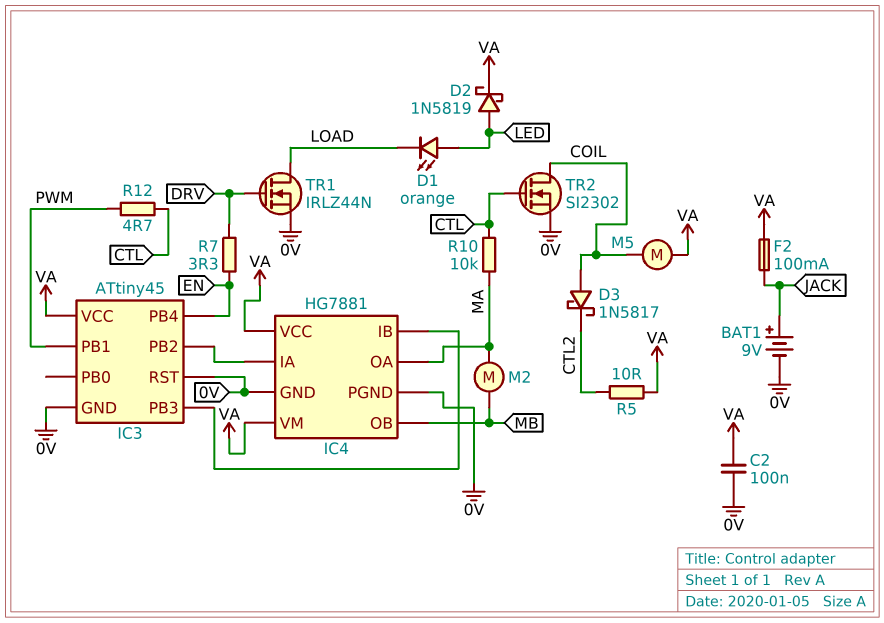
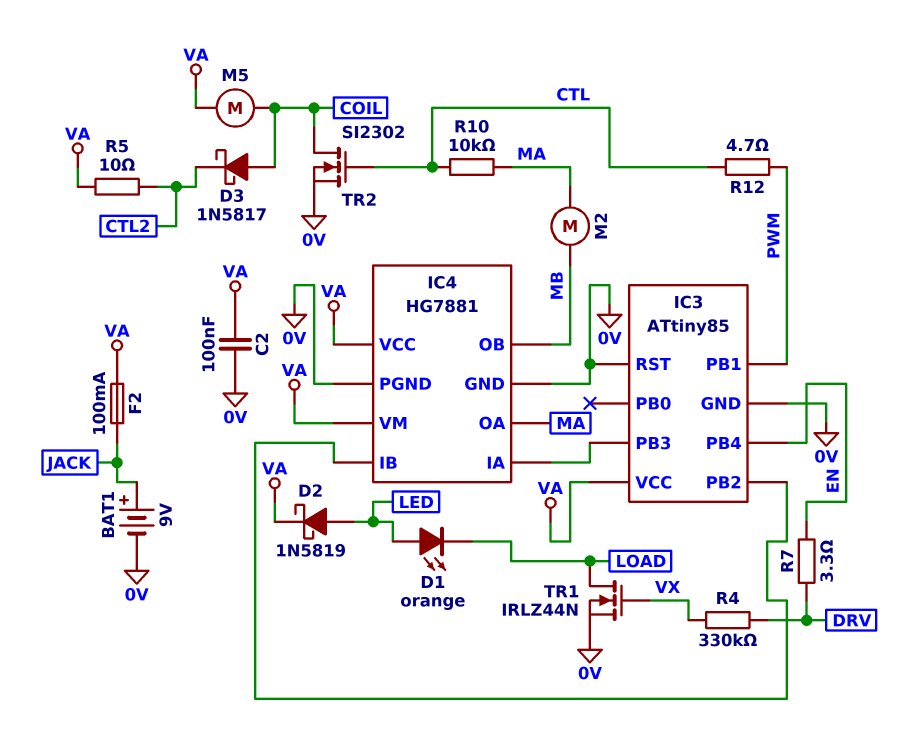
IC3: ATtiny45 -> ATtiny85
IC4 pin IA: IC3/PB2 -> IC3/PB3
IC4 pin IB: IC3/PB3 -> IC3/PB2
R4: none -> 330k (DRV, VX)
TR1: NMOS IRLZ44N (G DRV, D LOAD, S 0V) -> NMOS IRLZ44N (G VX, D LOAD, S 0V)

